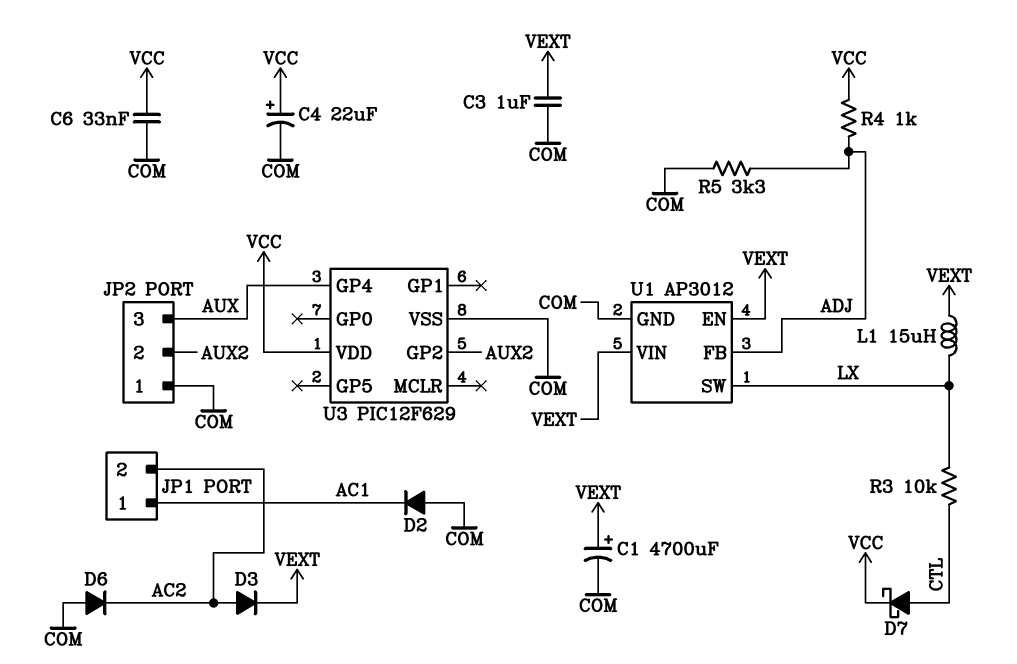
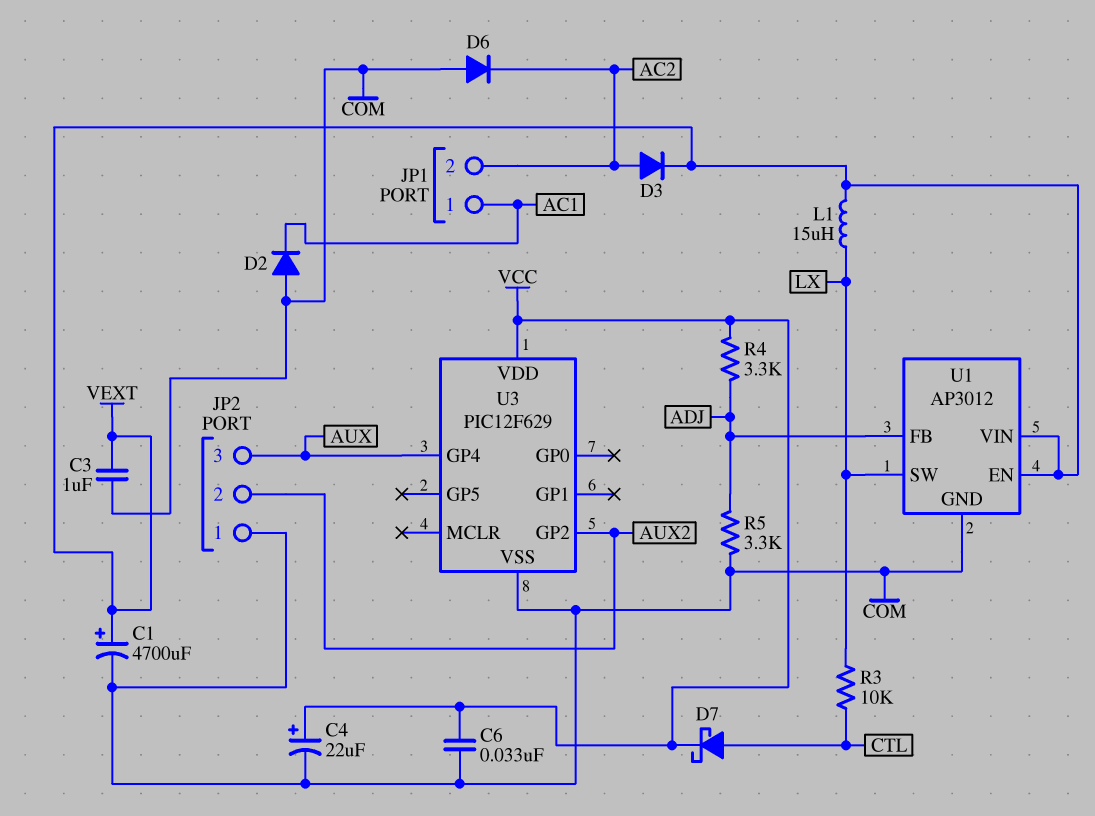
R4: 1k (ADJ, VCC) -> 3.3k (ADJ, VCC)

